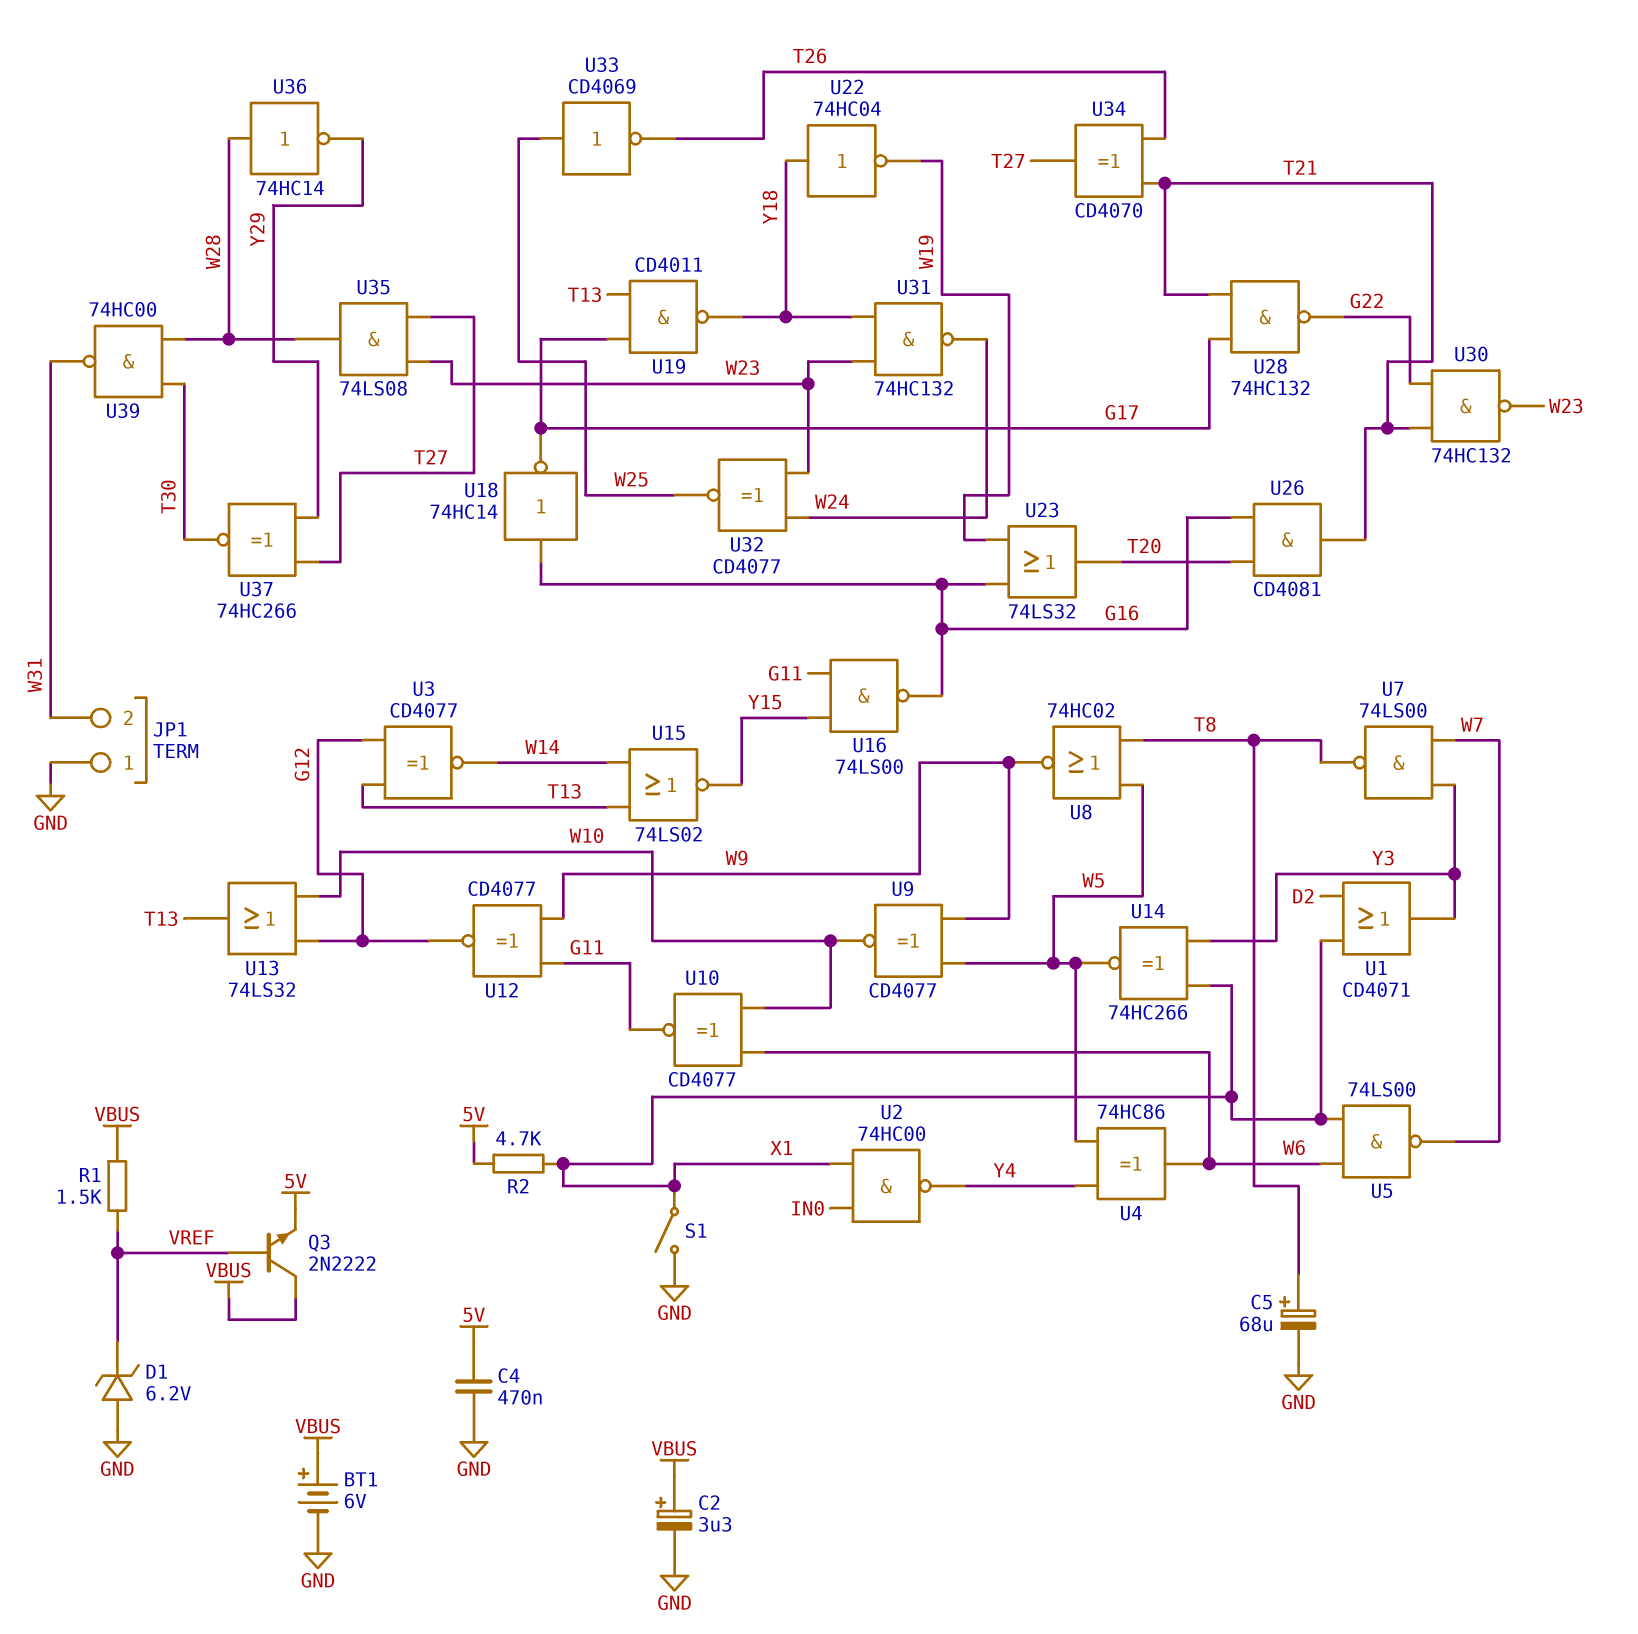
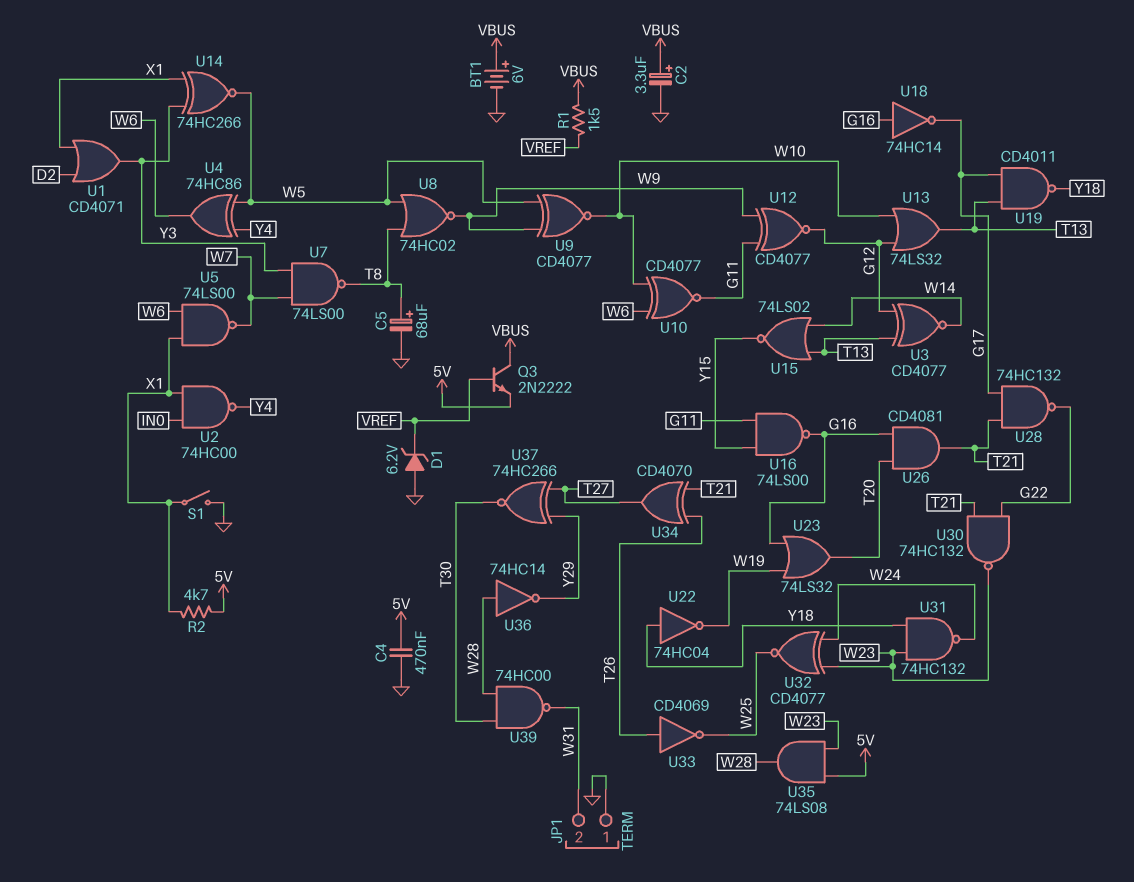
U33: NOT CD4069 (in W25, out T26) -> NOT CD4069 (in T26, out W25)
U35: AND 74LS08 (in T27, in W23, out W28) -> AND 74LS08 (in 5V, in W23, out W28)

